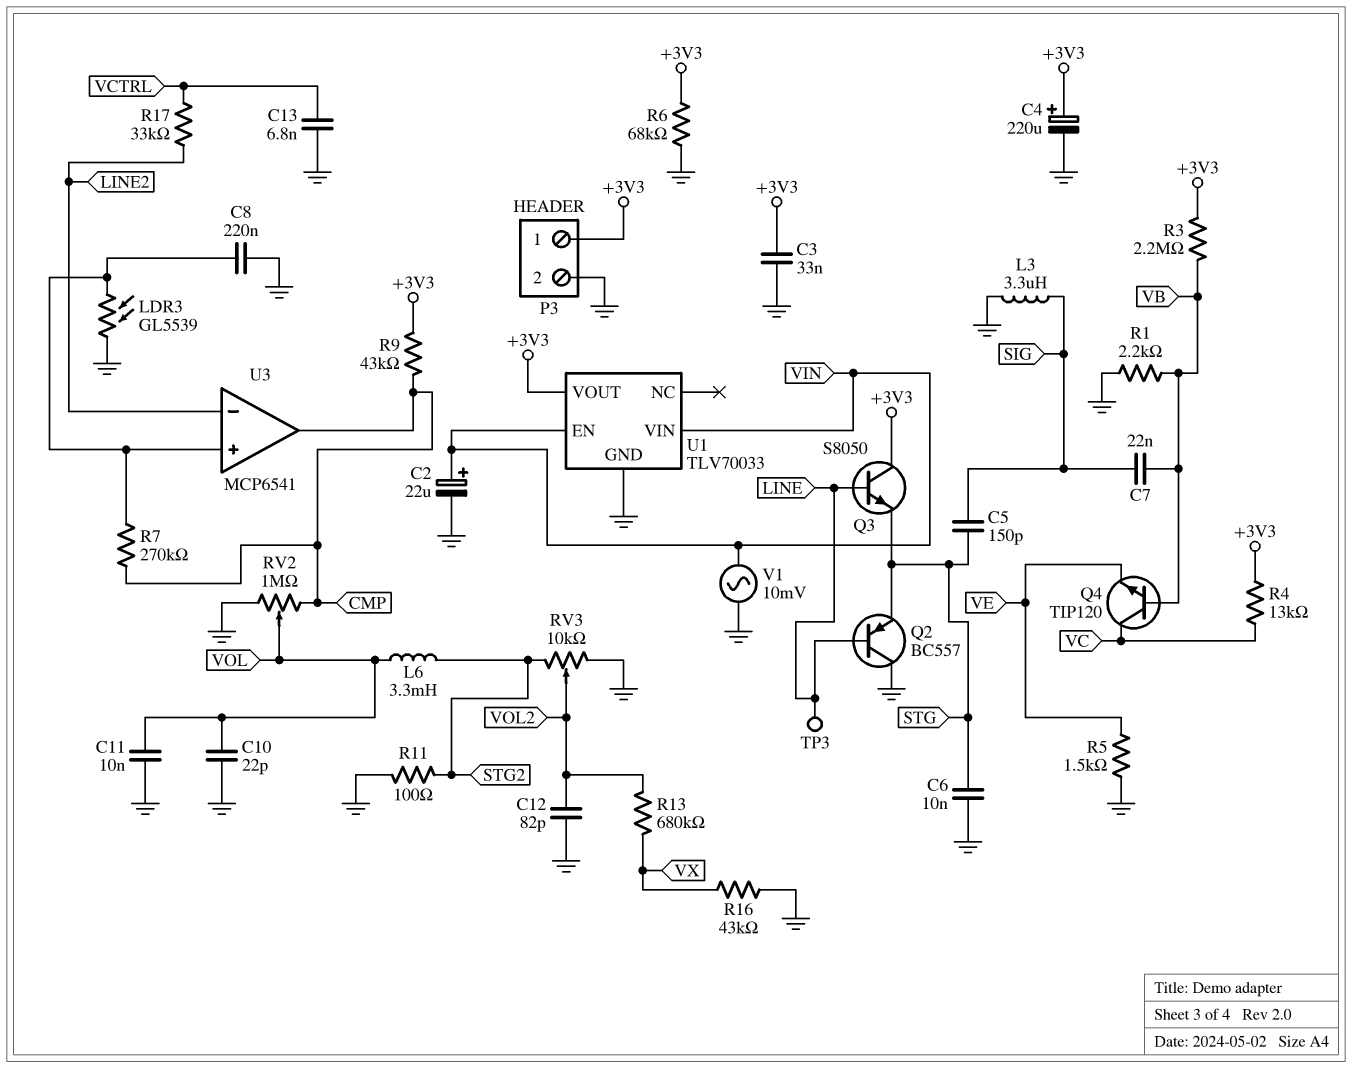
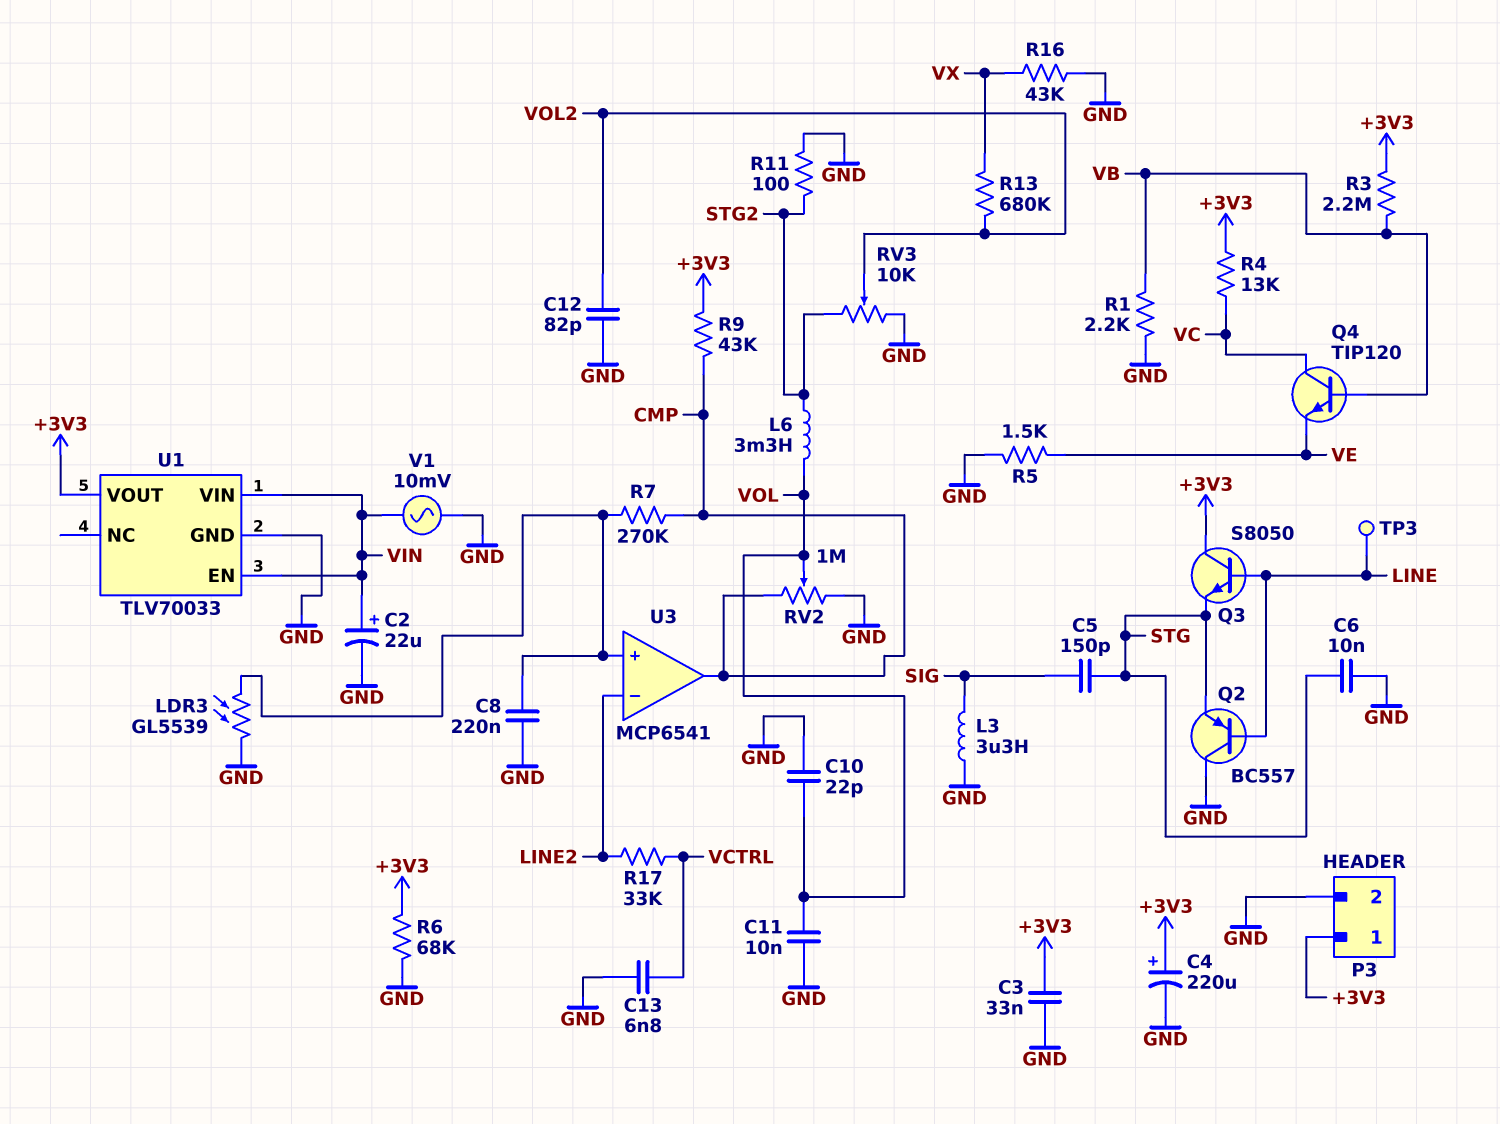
C7: 22nF (SIG, VB) -> none

